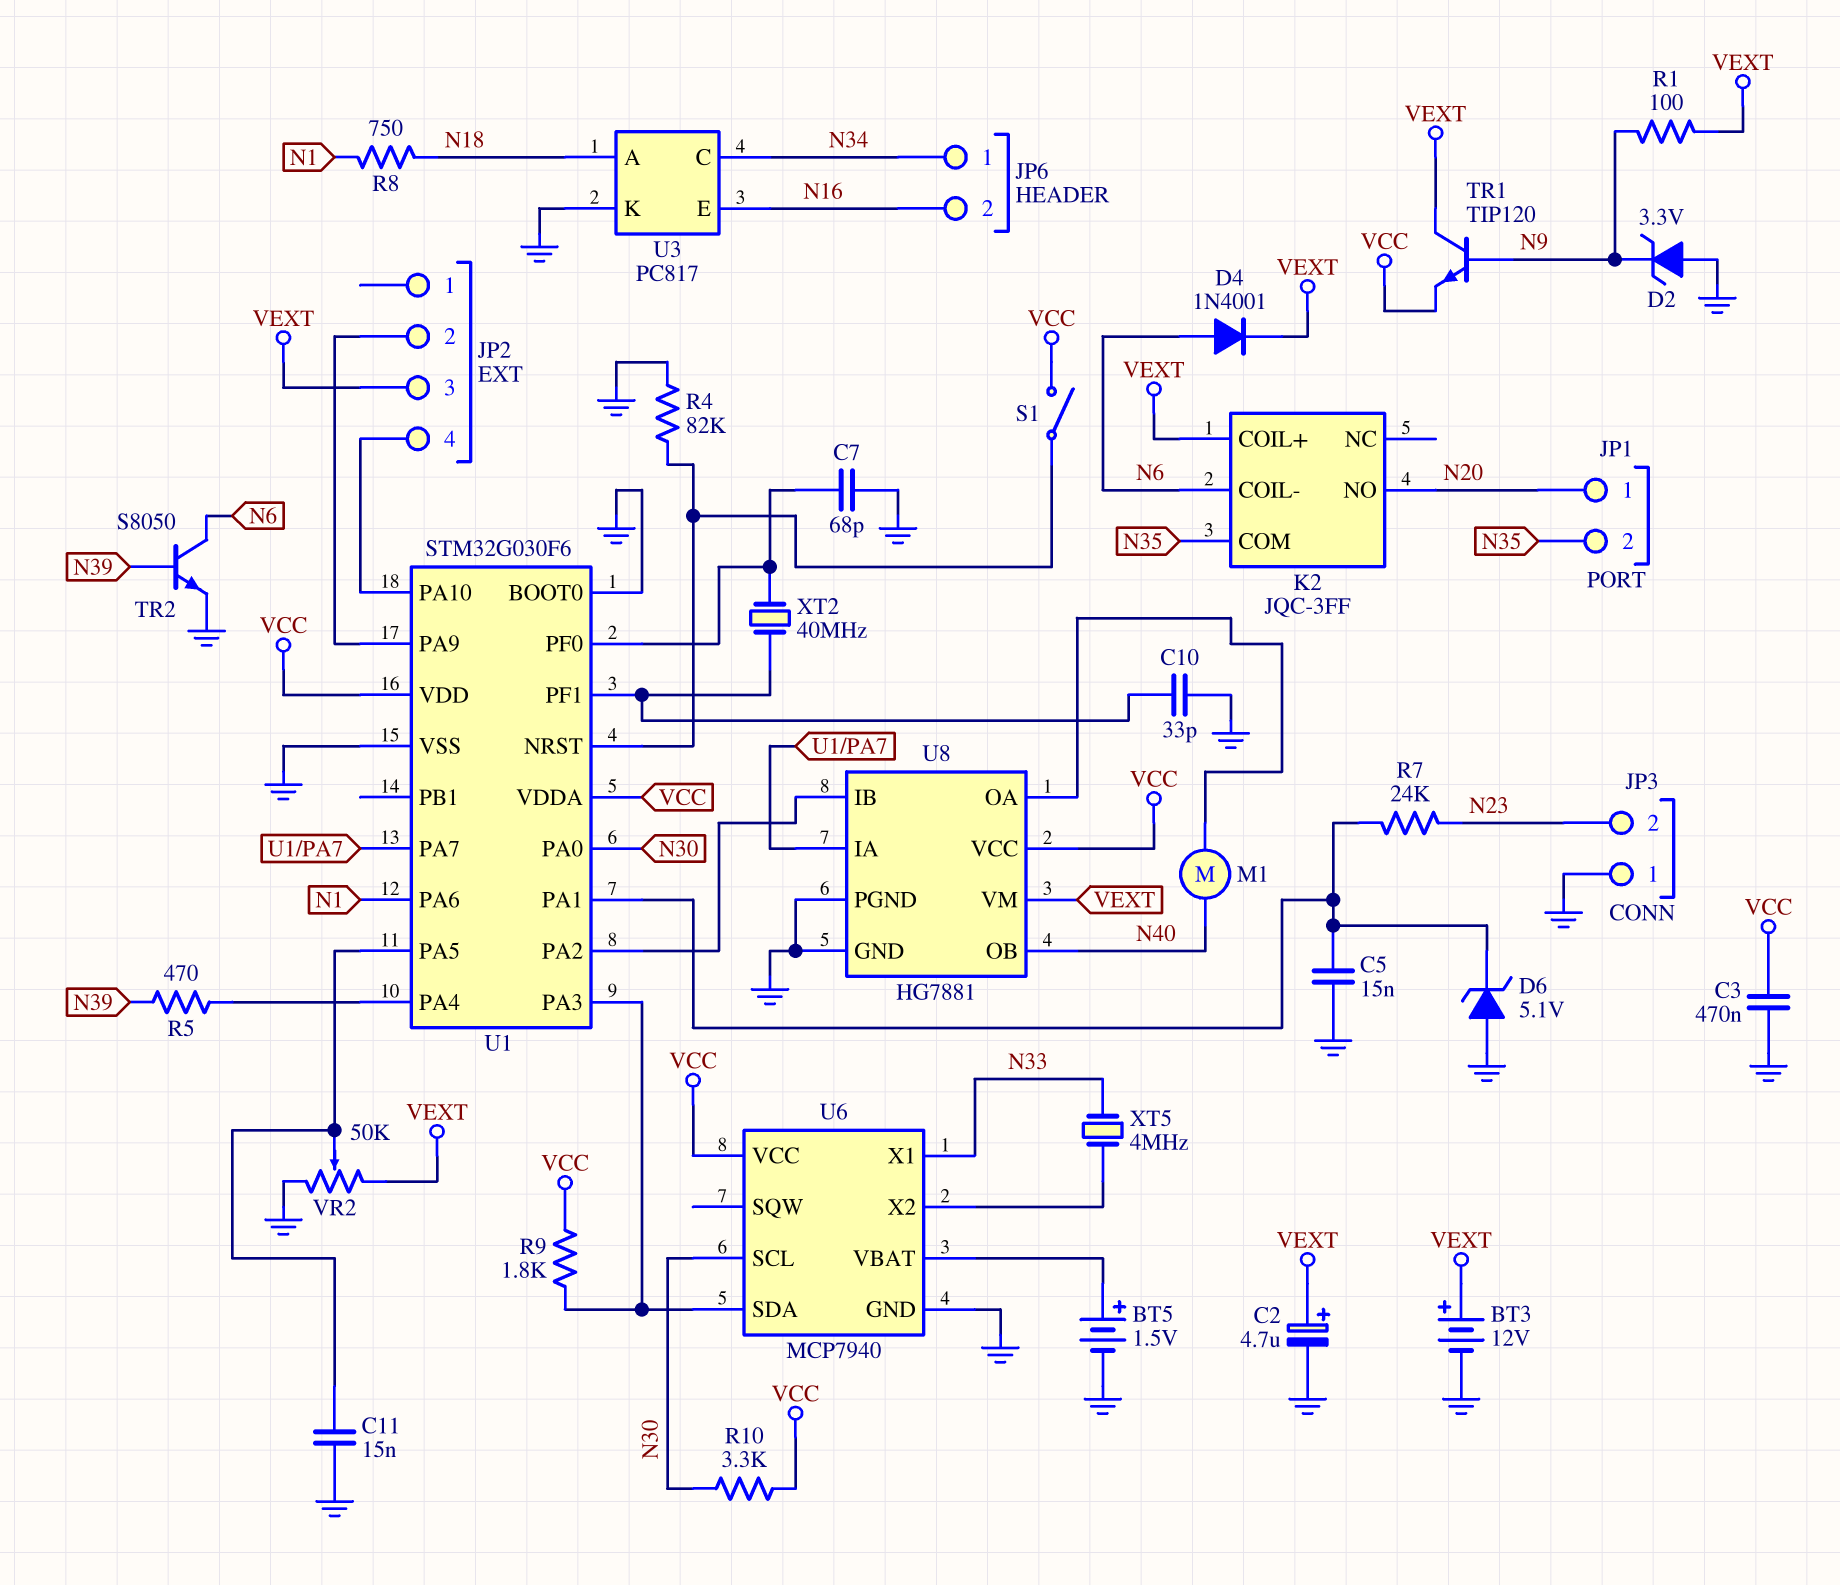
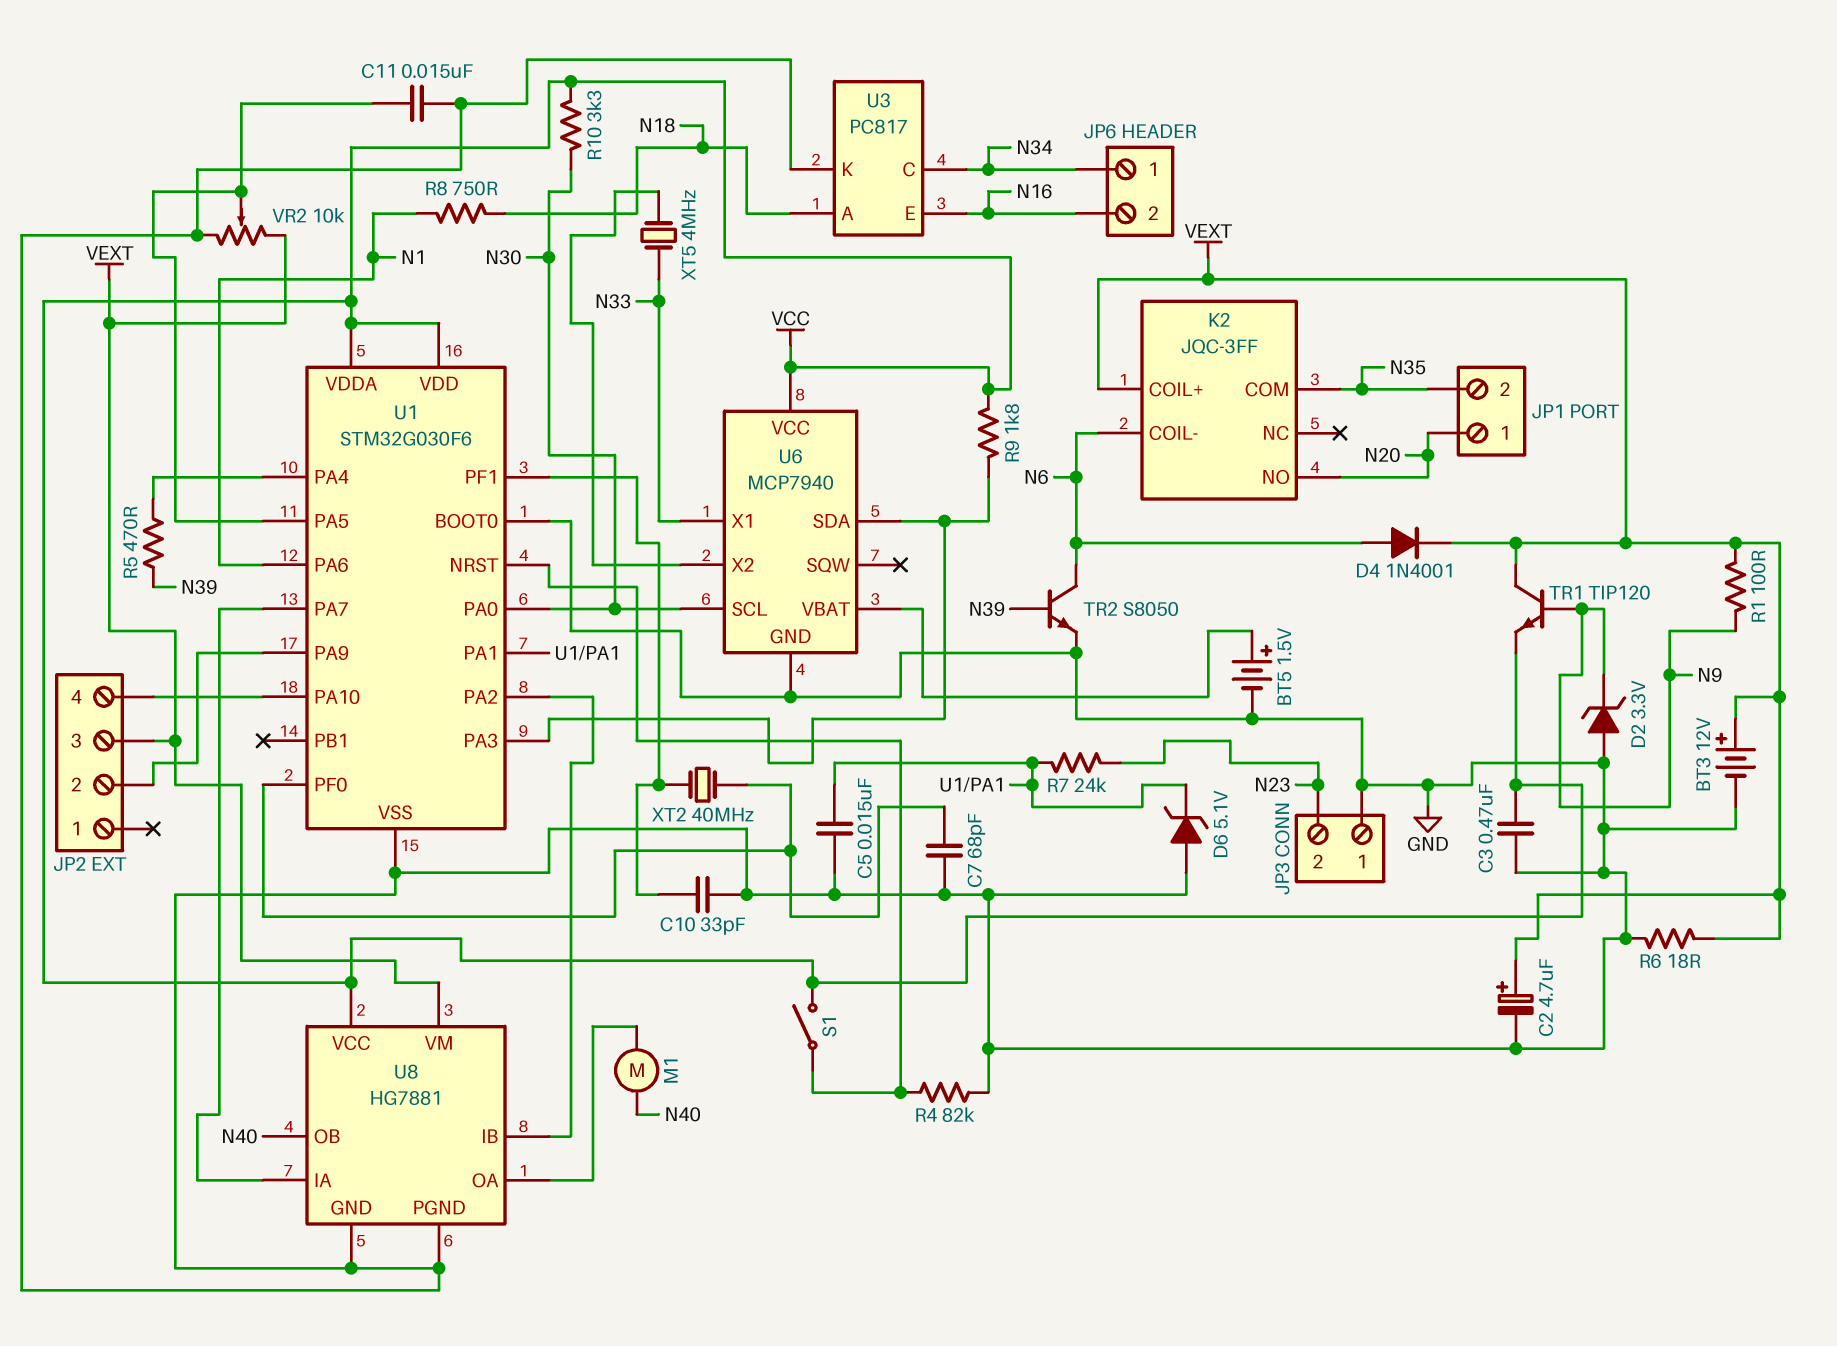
R6: none -> 18 (GND, VEXT)
VR2: 50k (GND, VEXT, wiper U1/PA5) -> 10k (GND, VEXT, wiper U1/PA5)

